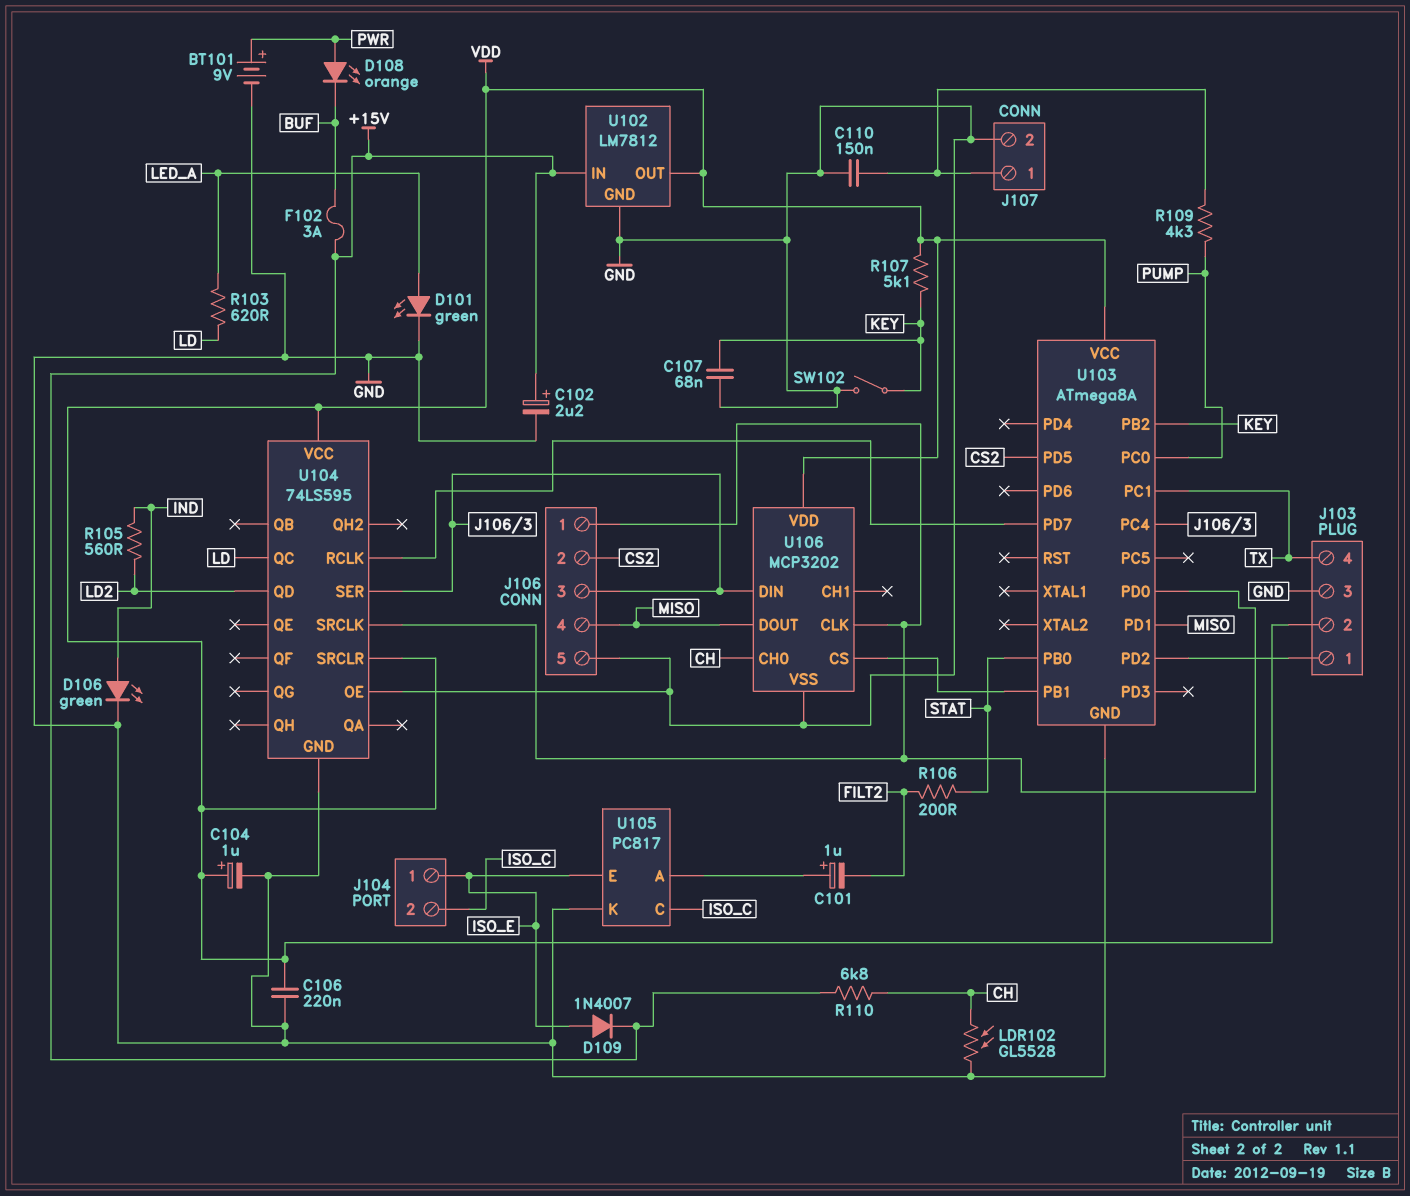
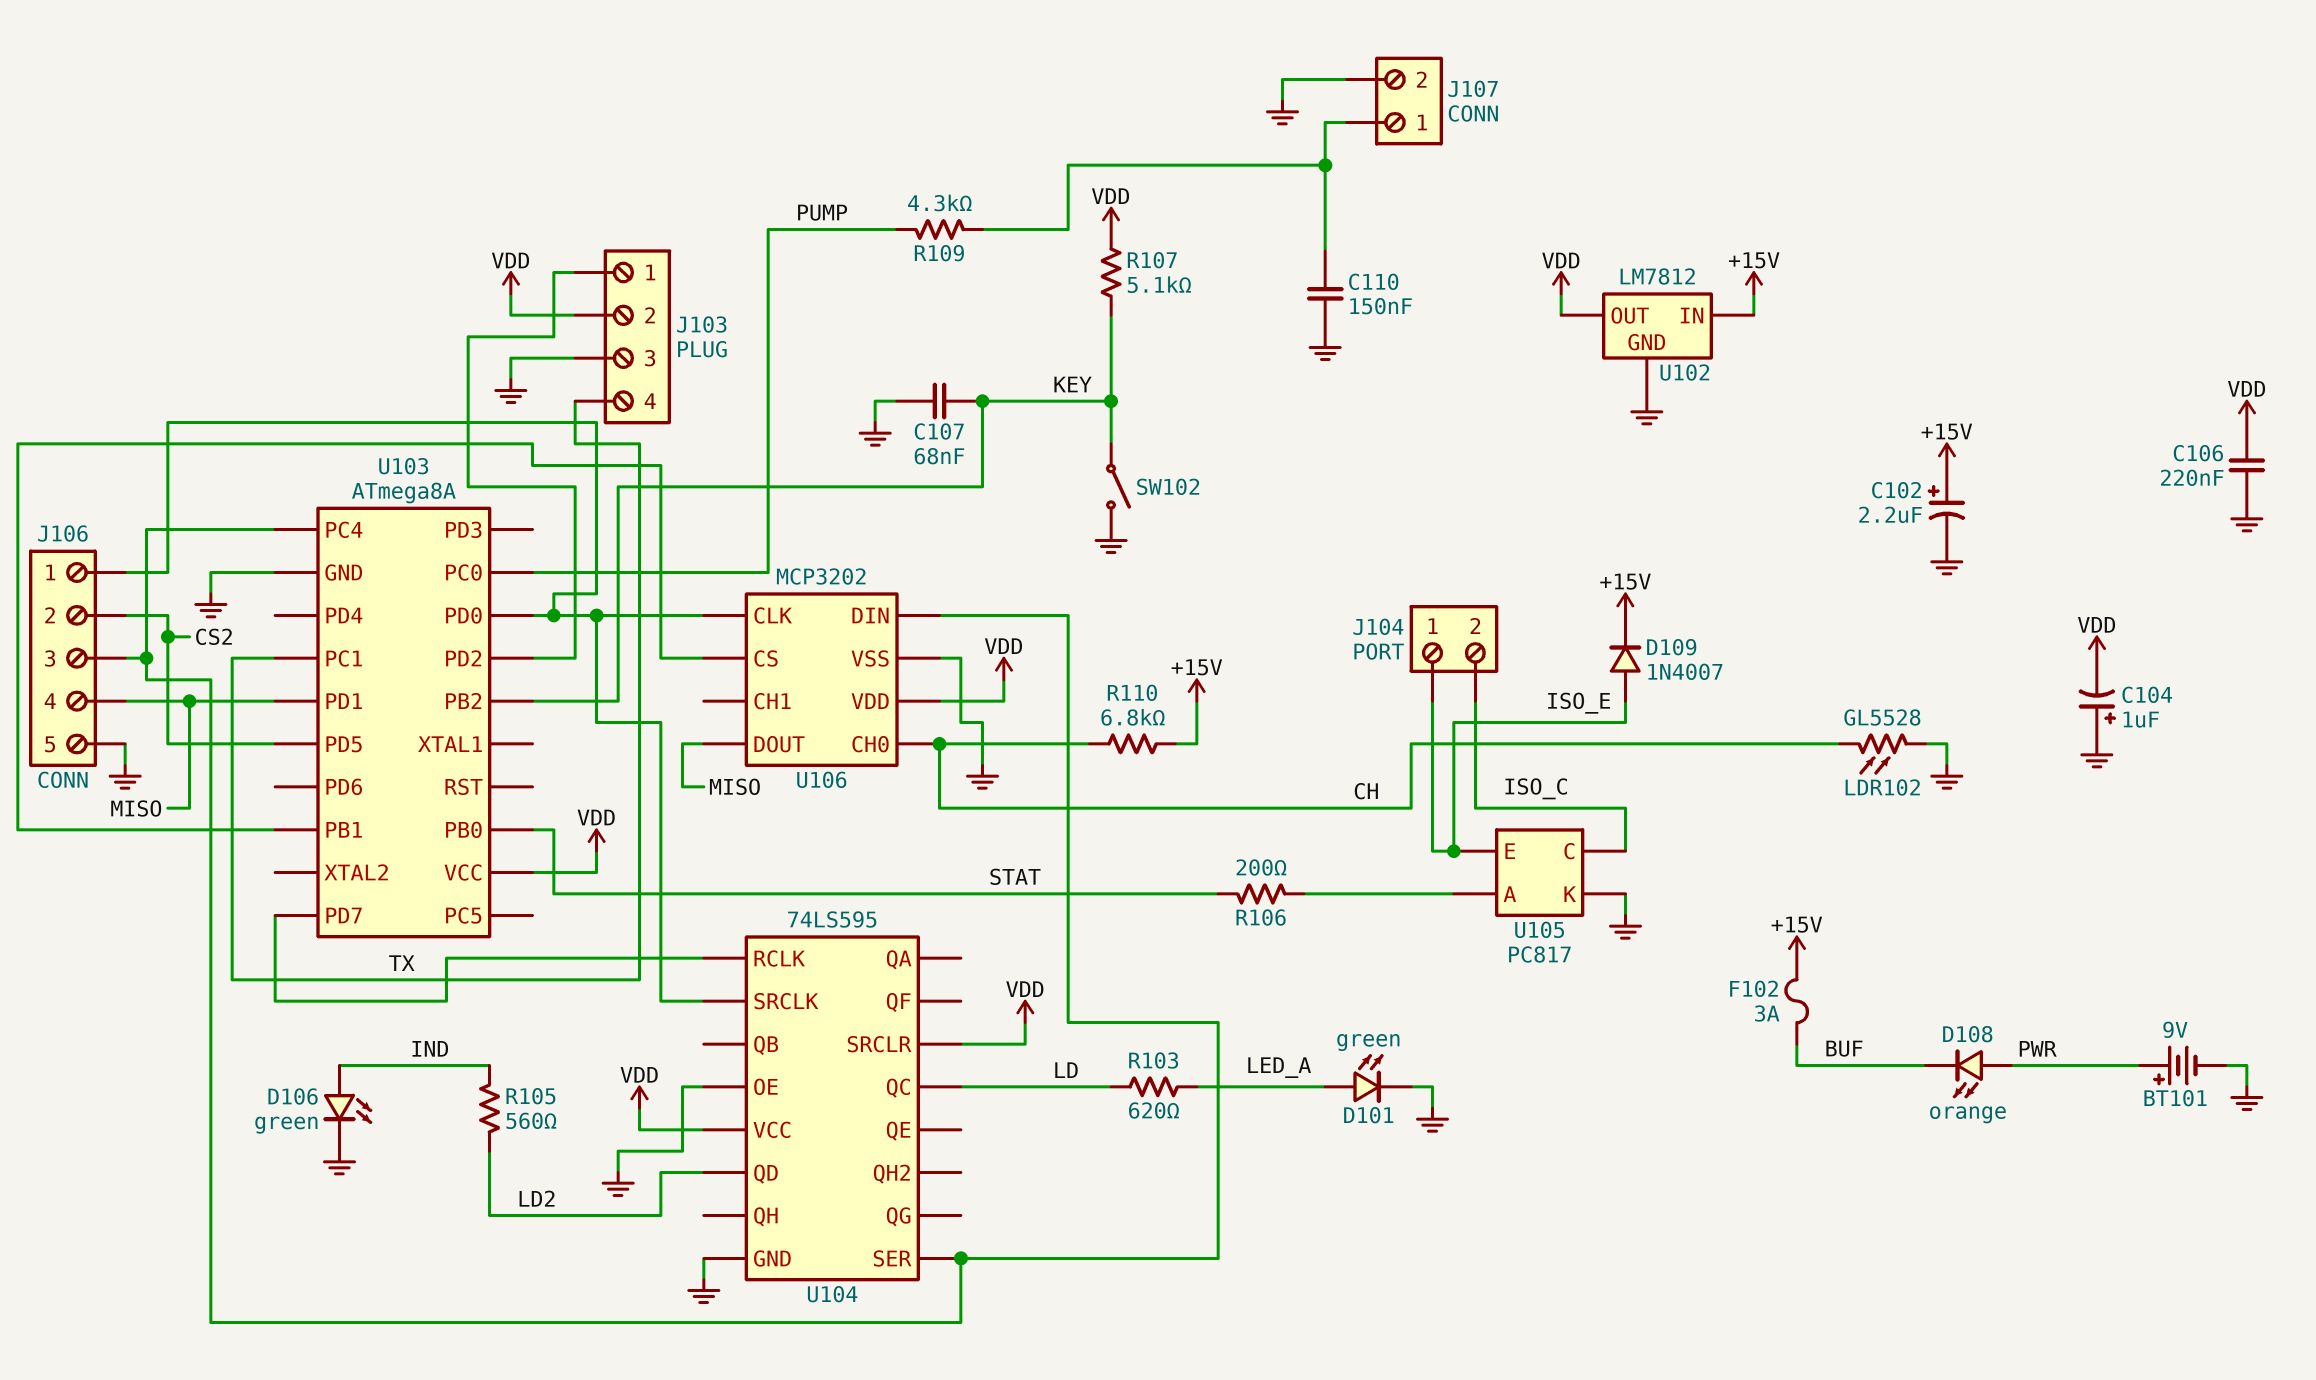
C101: 1uF (plus U105/A, minus FILT2) -> none
C104: 1uF (plus VDD, minus GND) -> 1uF (plus GND, minus VDD)
R106: 200 (FILT2, STAT) -> 200 (STAT, U105/A)

